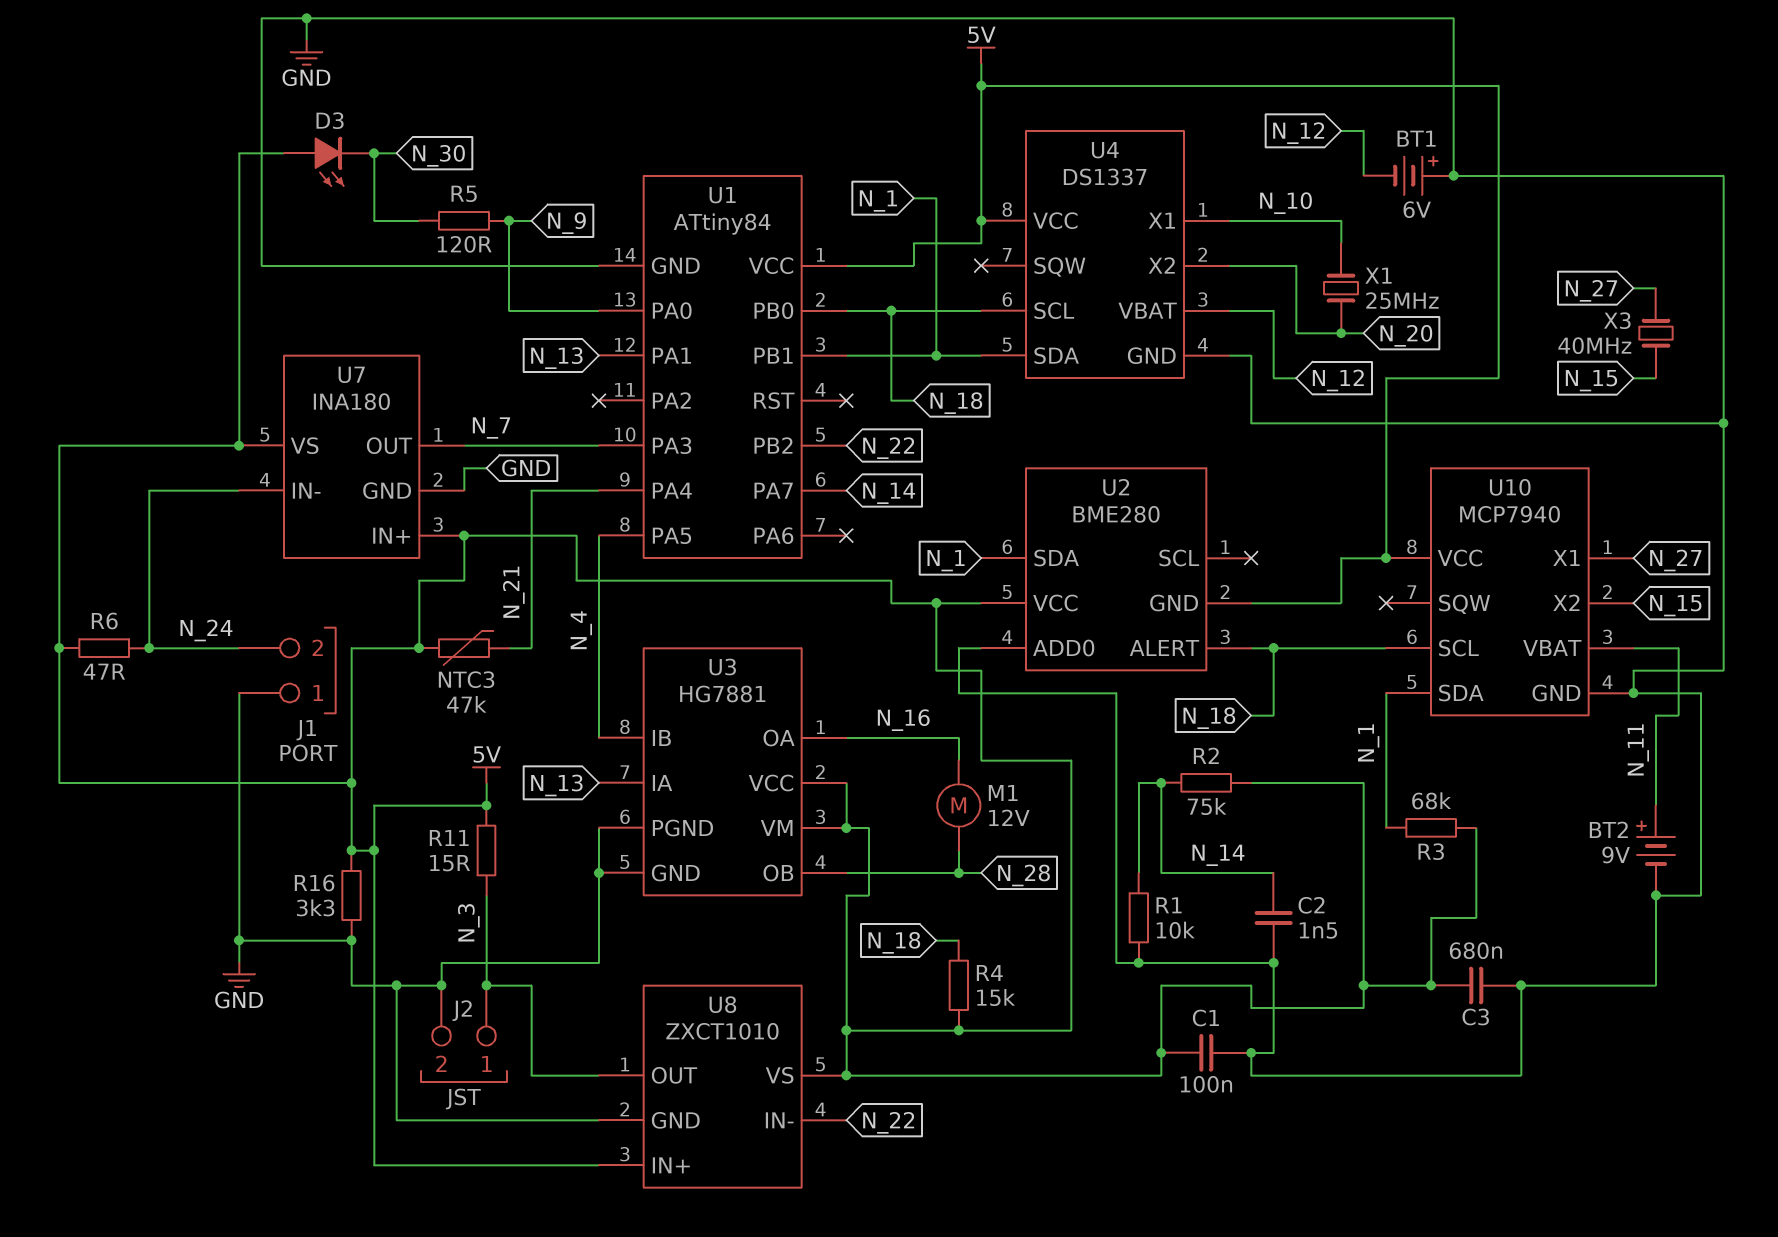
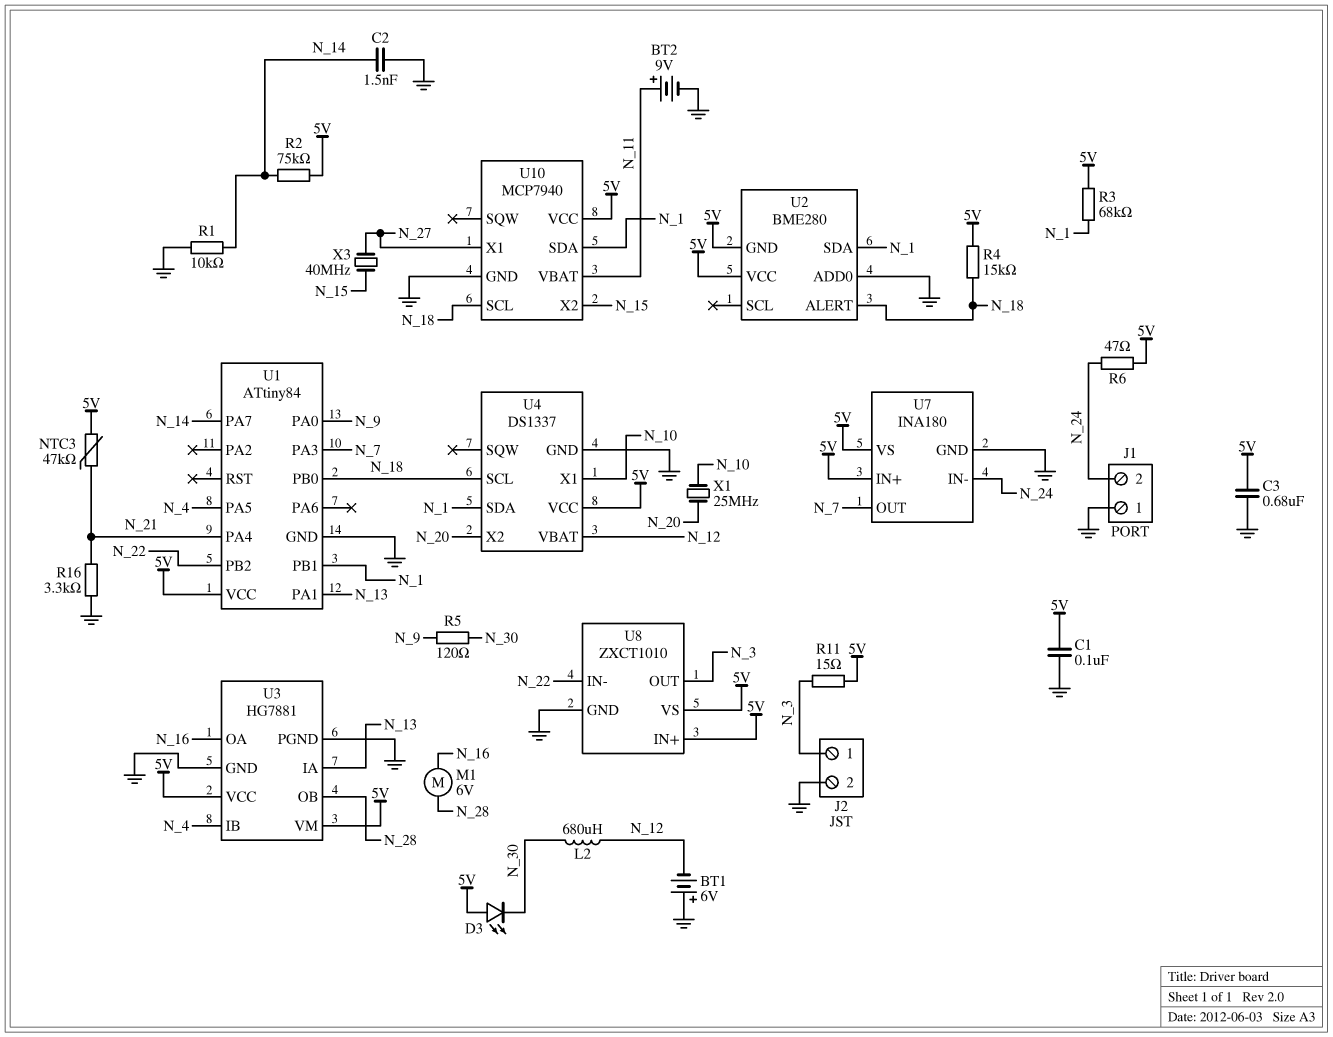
L2: none -> 680uH (N_12, N_30)
M1: motor 12V (N_16, N_28) -> motor 6V (N_16, N_28)
R16: 3.3k (5V, GND) -> 3.3k (GND, N_21)

